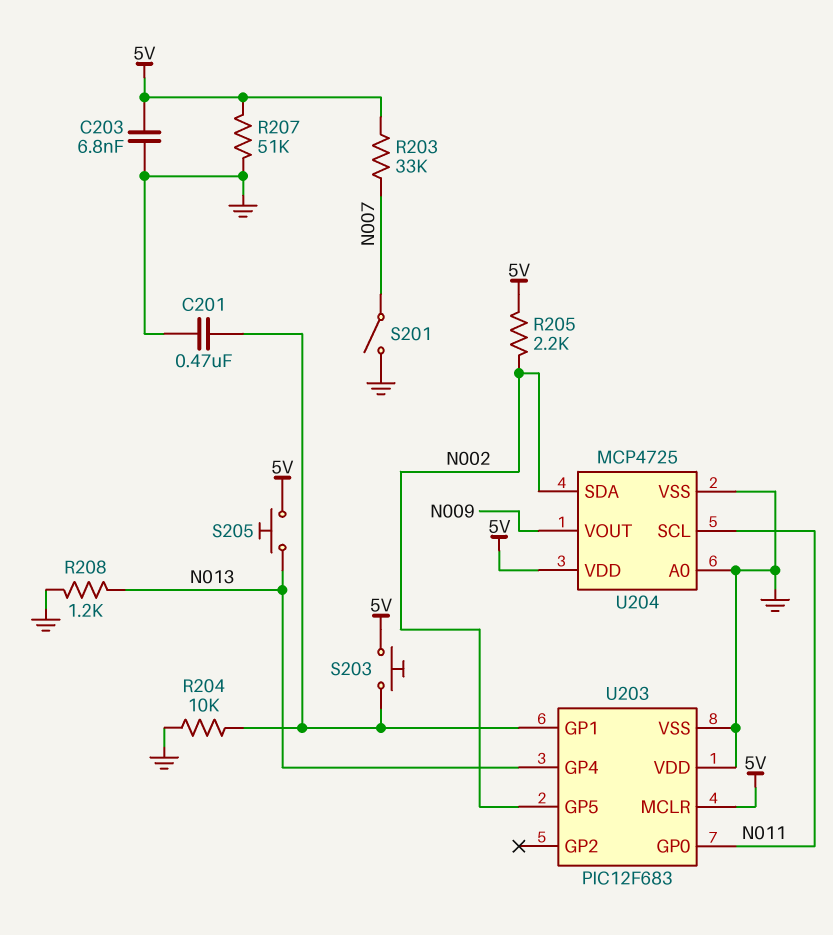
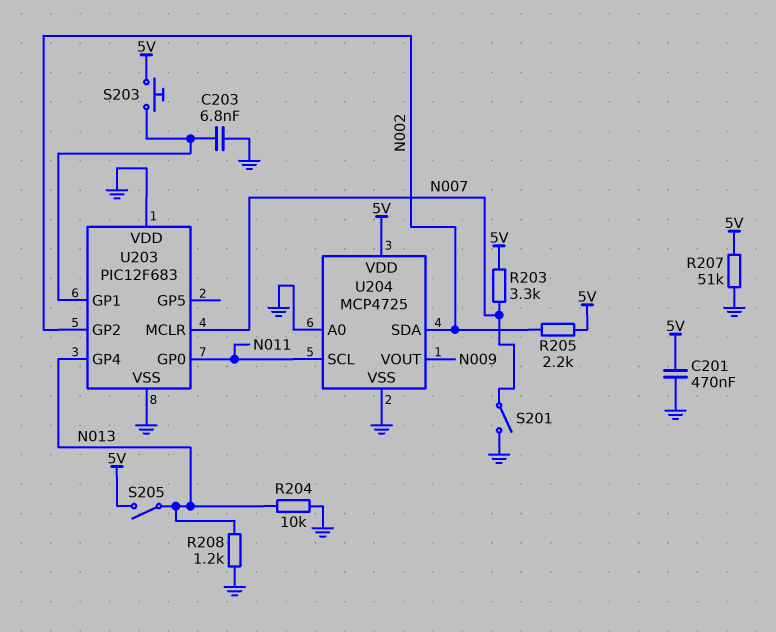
C201: 470nF (GND, U203/GP1) -> 470nF (5V, GND)
C203: 6.8nF (5V, GND) -> 6.8nF (GND, U203/GP1)
R203: 33k (5V, N007) -> 3.3k (5V, N007)
R204: 10k (GND, U203/GP1) -> 10k (GND, N013)
S205: button (5V, N013) -> switch (5V, N013)
U203 pin GP2: none -> N002
U203 pin GP5: N002 -> none
U203 pin MCLR: 5V -> N007

